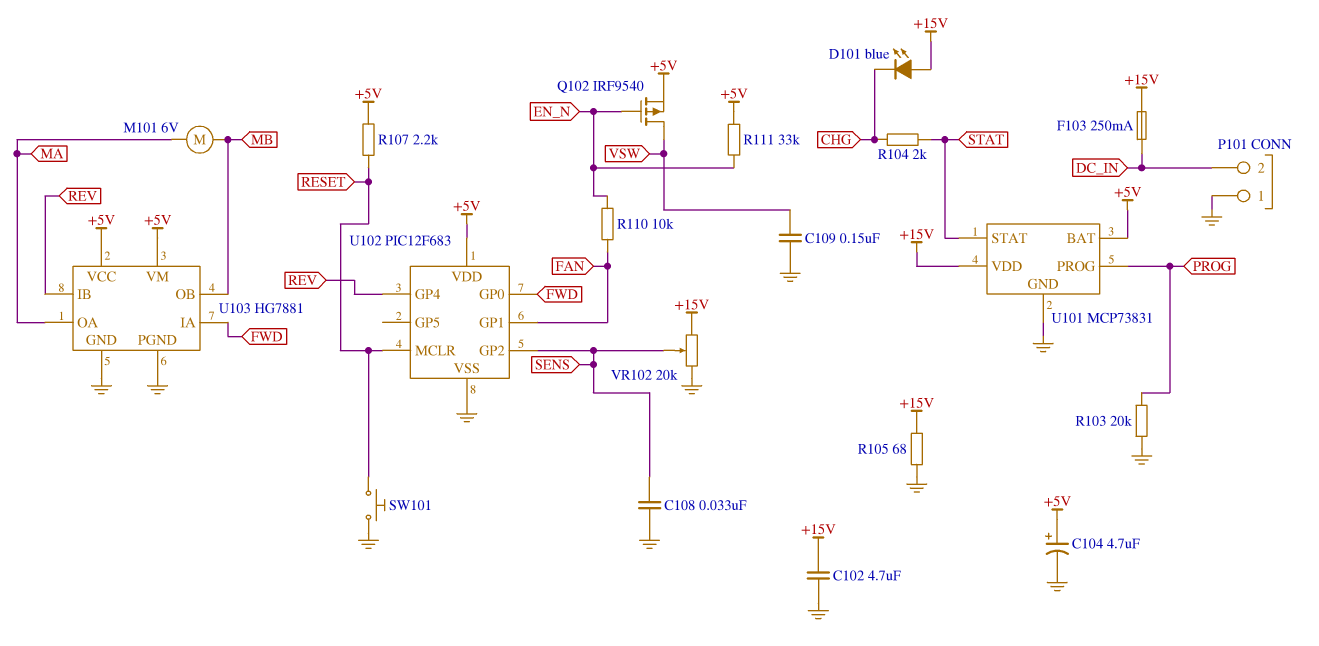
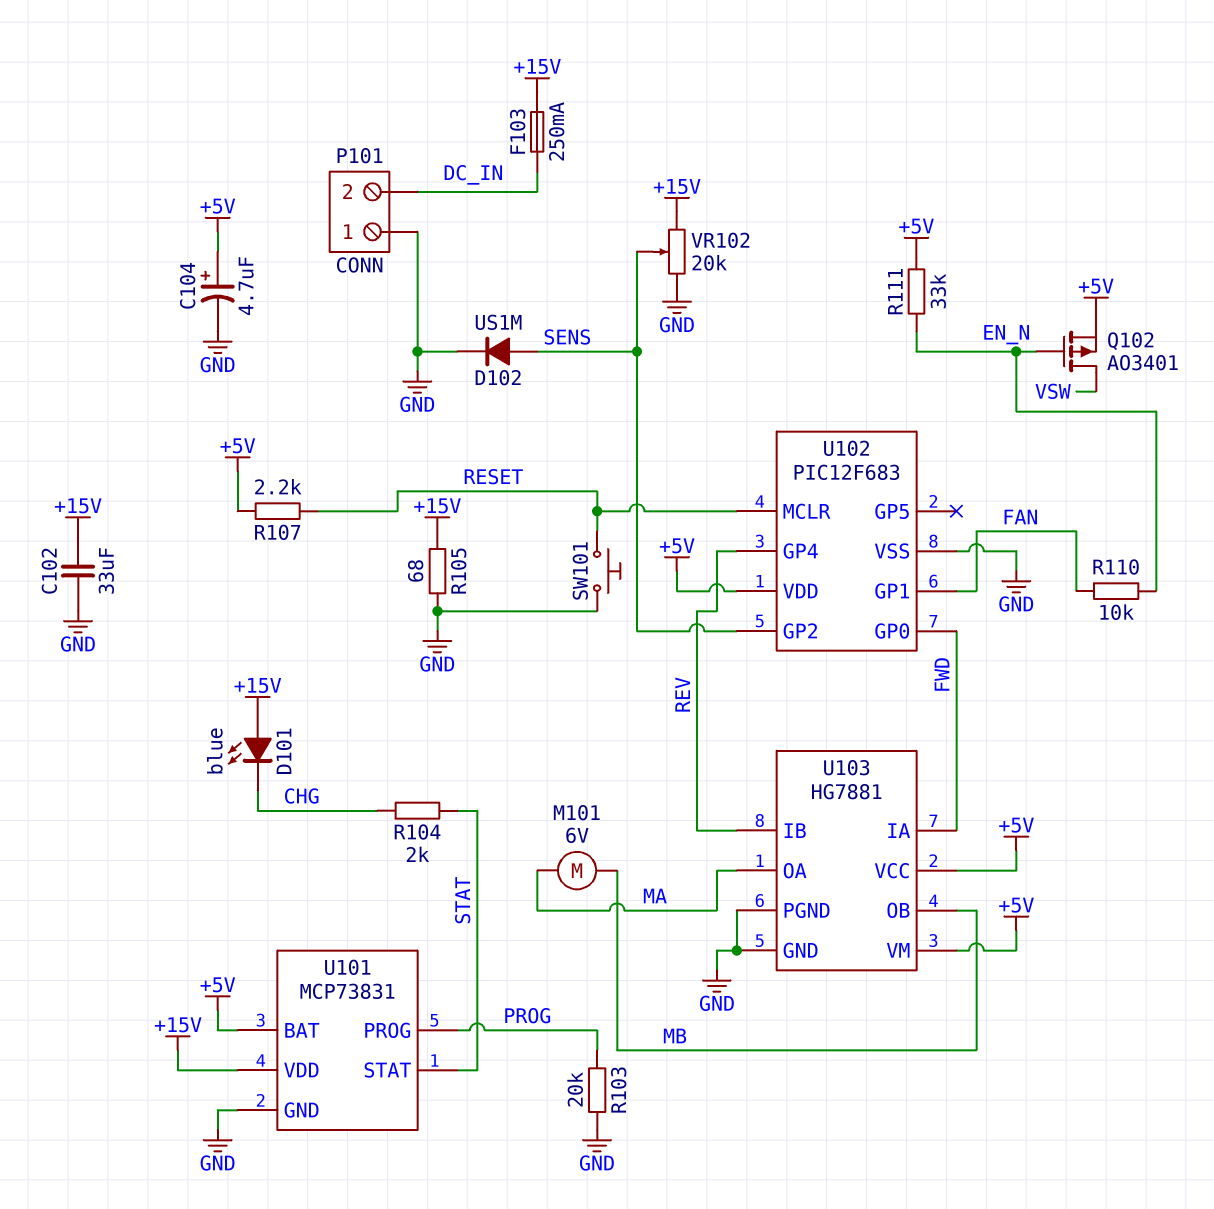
C102: 4.7uF (+15V, GND) -> 33uF (+15V, GND)
C108: 33nF (GND, SENS) -> none
C109: 150nF (GND, VSW) -> none
D102: none -> diode US1M (A SENS, K GND)
Q102: PMOS IRF9540 (G EN_N, D VSW, S +5V) -> PMOS AO3401 (G EN_N, D VSW, S +5V)

